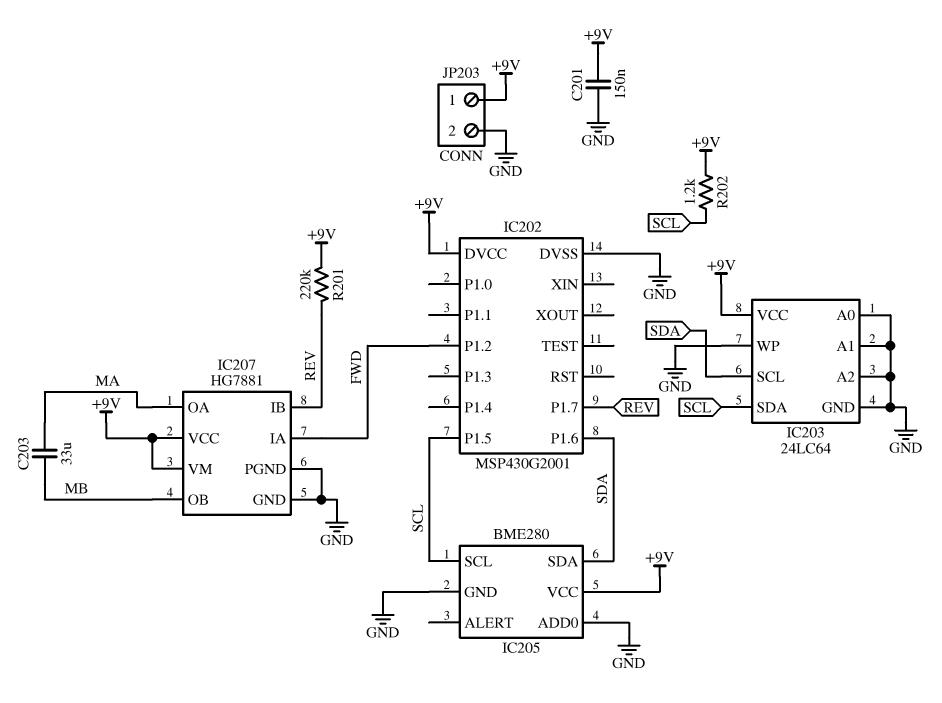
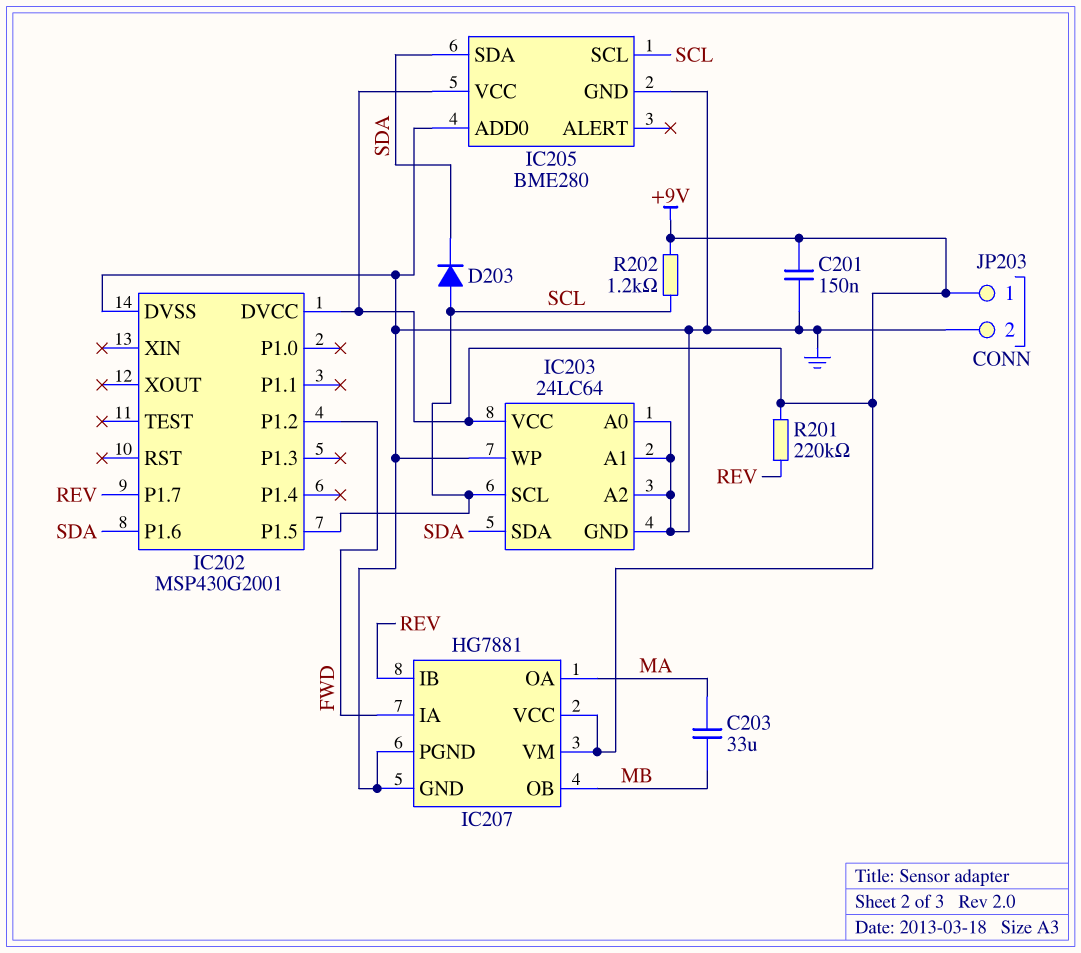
D203: none -> diode (A SCL, K SDA)
IC203 pin SCL: SDA -> SCL
IC203 pin SDA: SCL -> SDA

